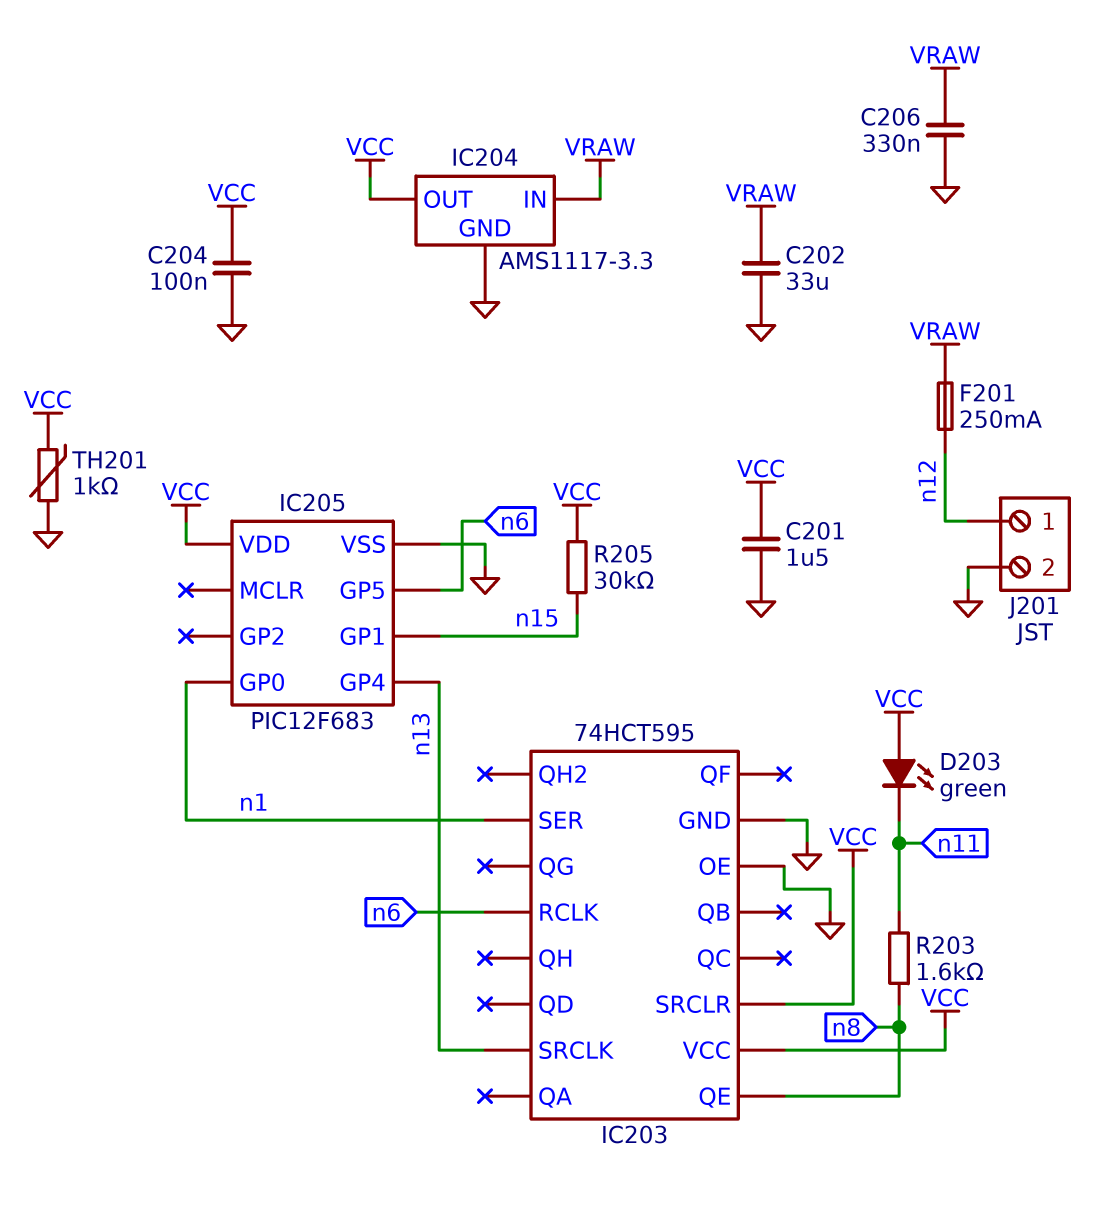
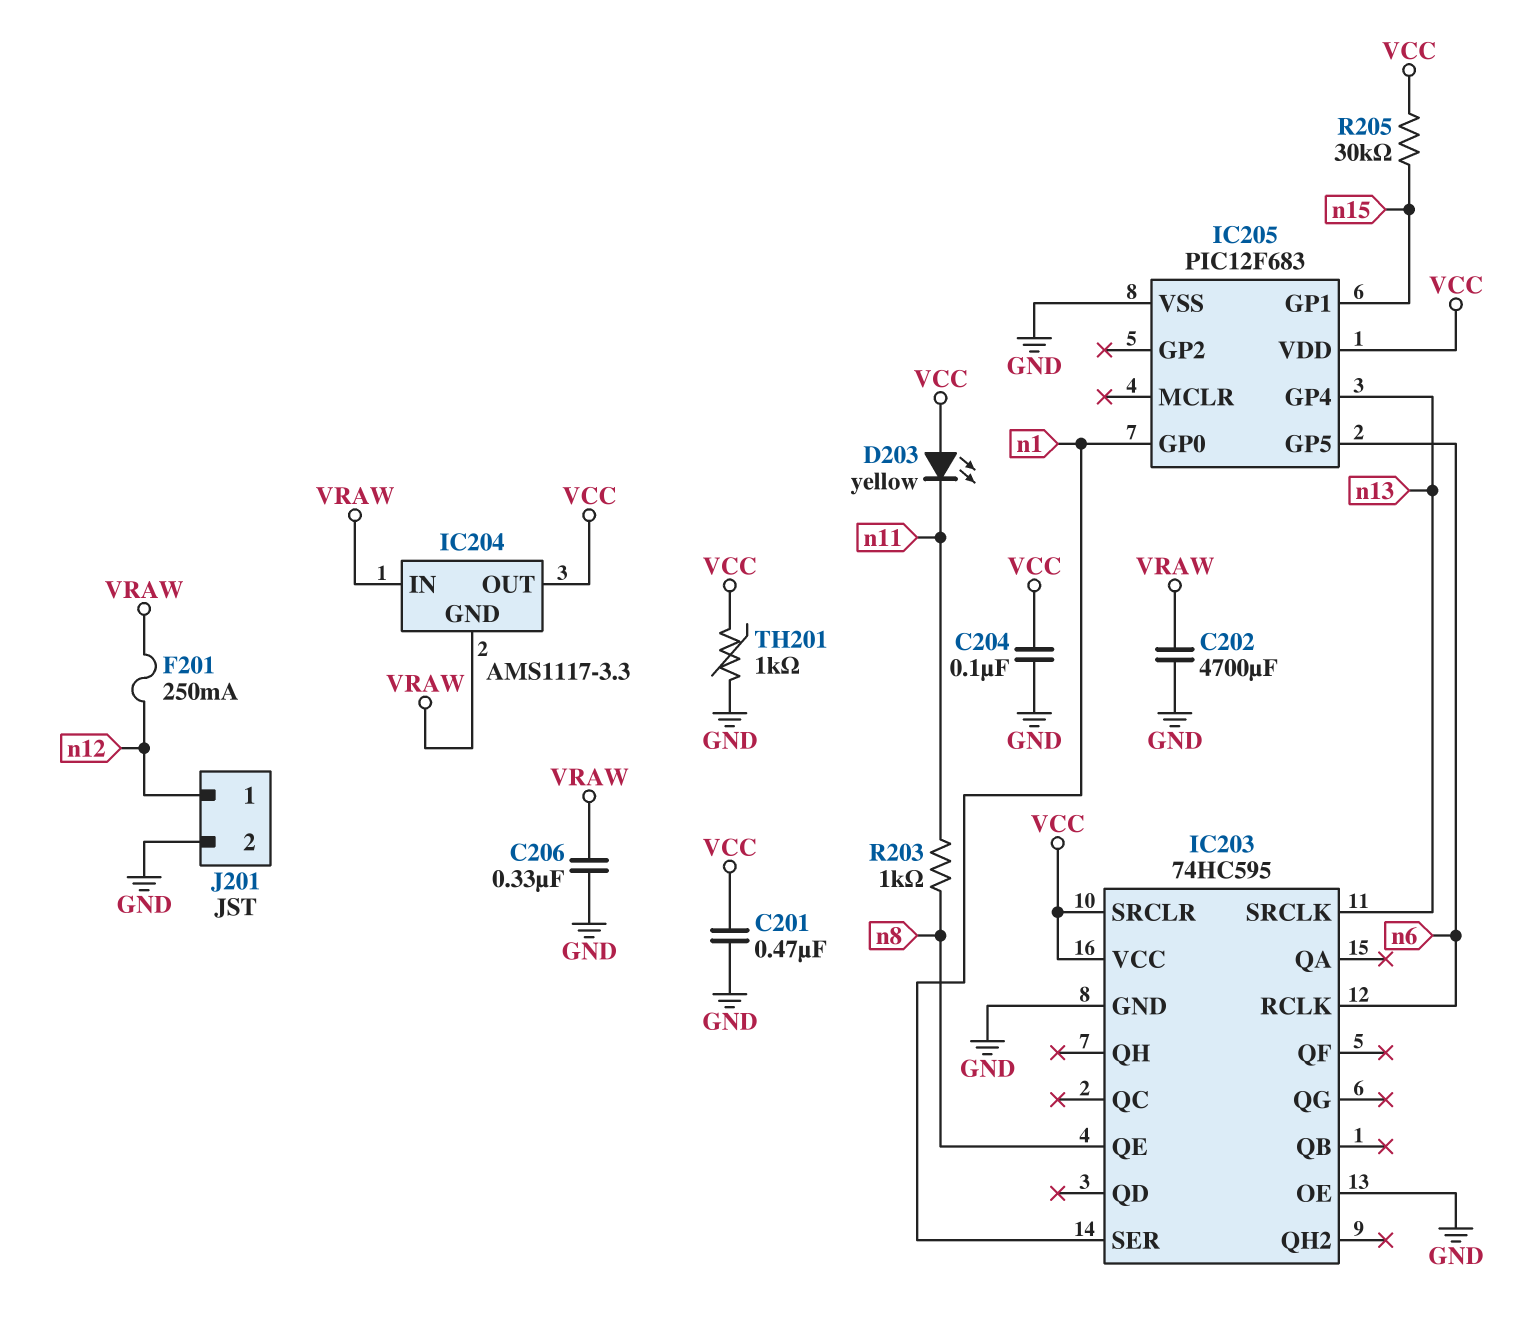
C201: 1.5uF (GND, VCC) -> 470nF (GND, VCC)
C202: 33uF (GND, VRAW) -> 4700uF (GND, VRAW)
D203: LED green (A VCC, K n11) -> LED yellow (A VCC, K n11)
IC203: 74HCT595 -> 74HC595
IC204 pin GND: GND -> VRAW
R203: 1.6k (n8, n11) -> 1k (n8, n11)

